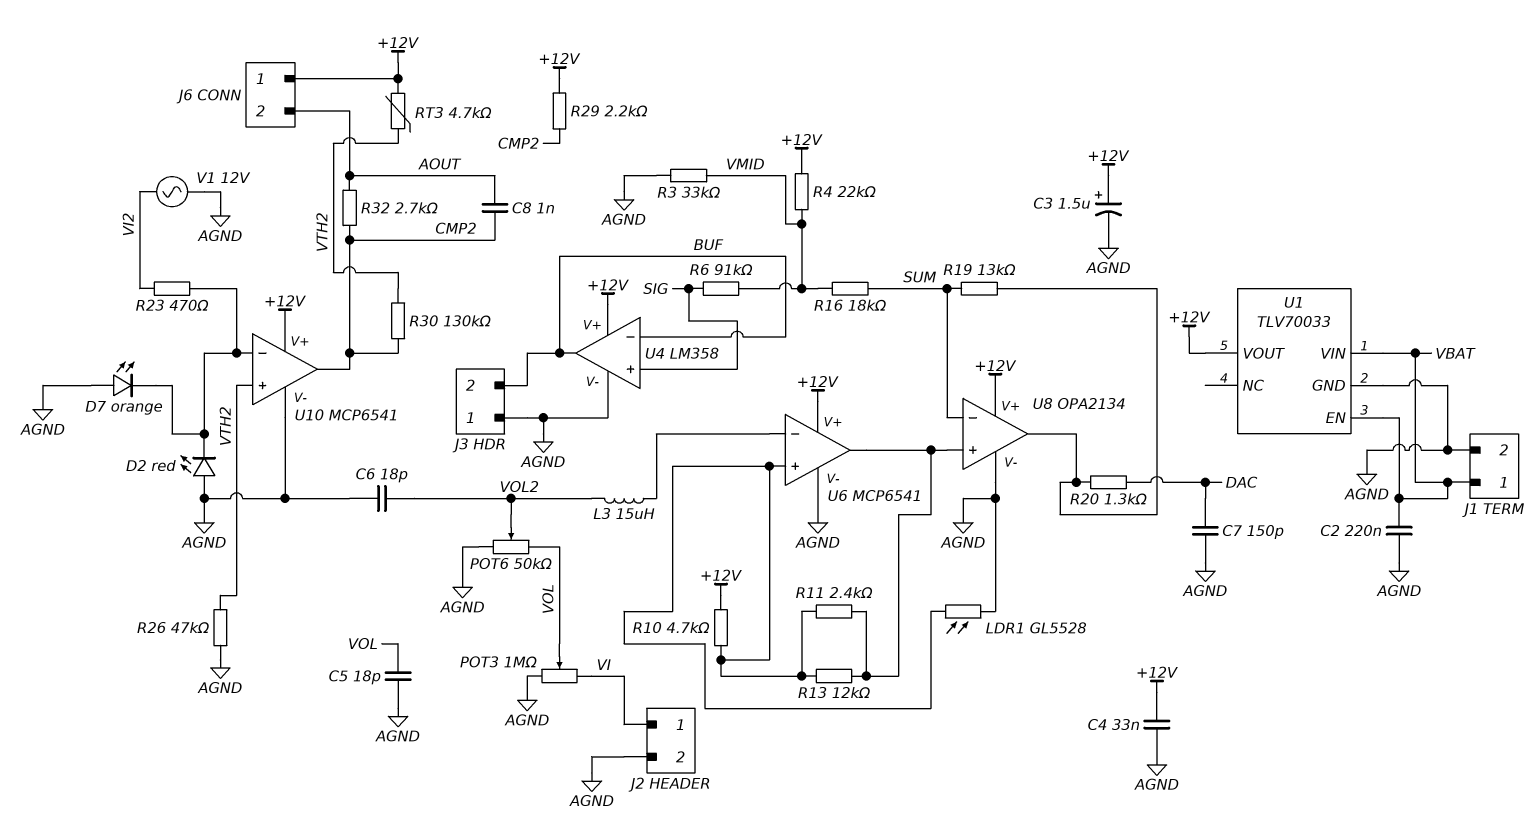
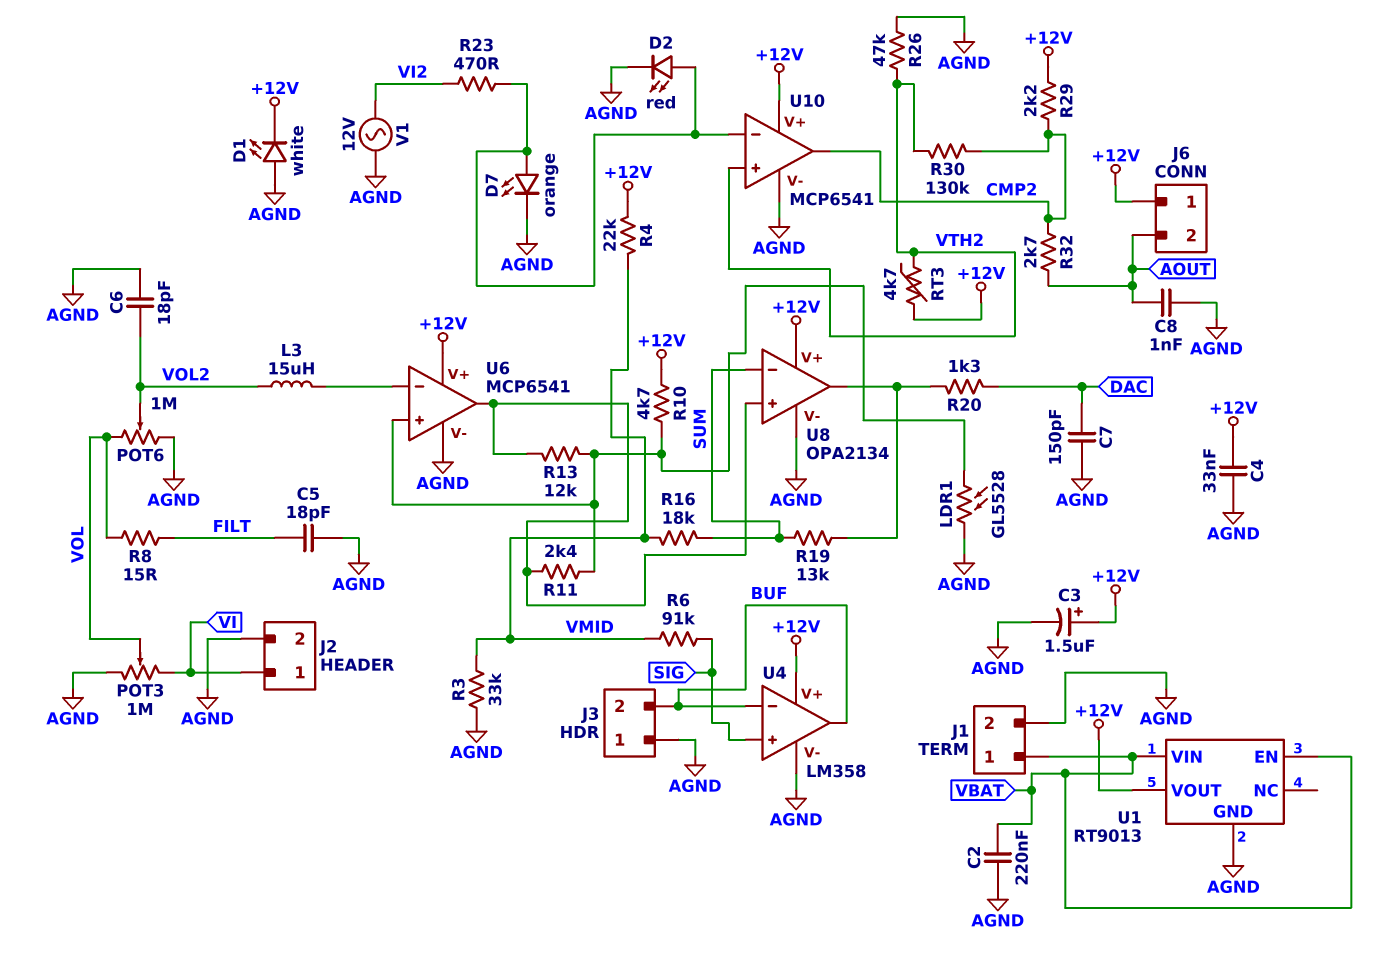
C5: 18pF (AGND, VOL) -> 18pF (AGND, FILT)
C8: 1nF (AOUT, CMP2) -> 1nF (AGND, AOUT)
D1: none -> LED white (A AGND, K +12V)
D2: LED red (A AGND, K U10/in-) -> LED red (A U10/in-, K AGND)
D7: LED orange (A AGND, K U10/in-) -> LED orange (A U10/in-, K AGND)
POT6: 50k (AGND, VOL, wiper VOL2) -> 1M (AGND, VOL, wiper VOL2)
R8: none -> 15 (FILT, VOL)
U1: TLV70033 -> RT9013

